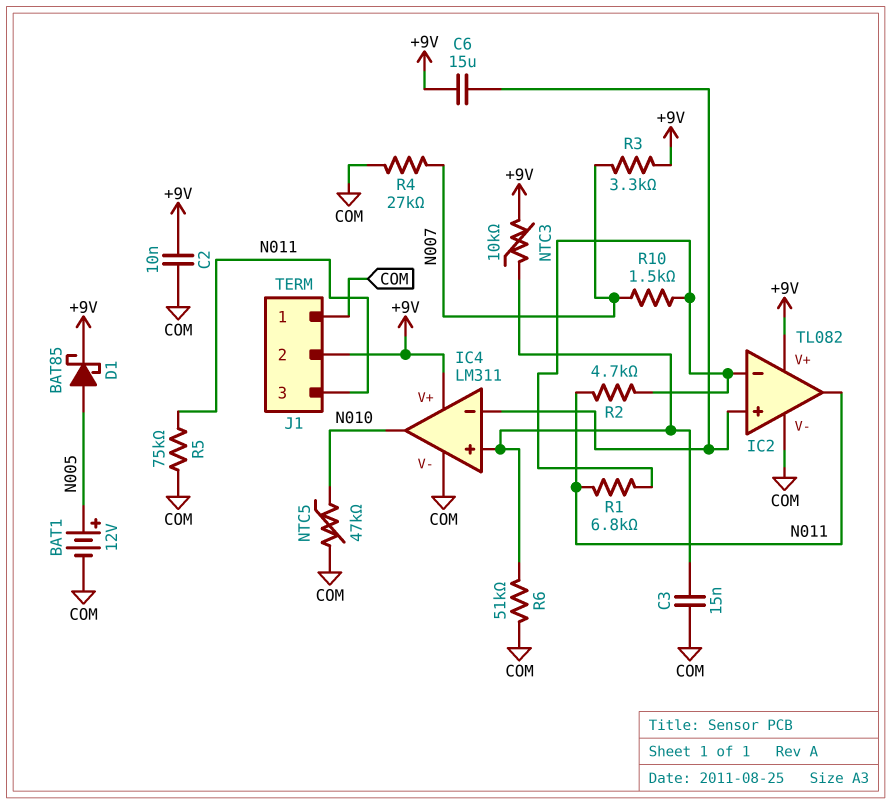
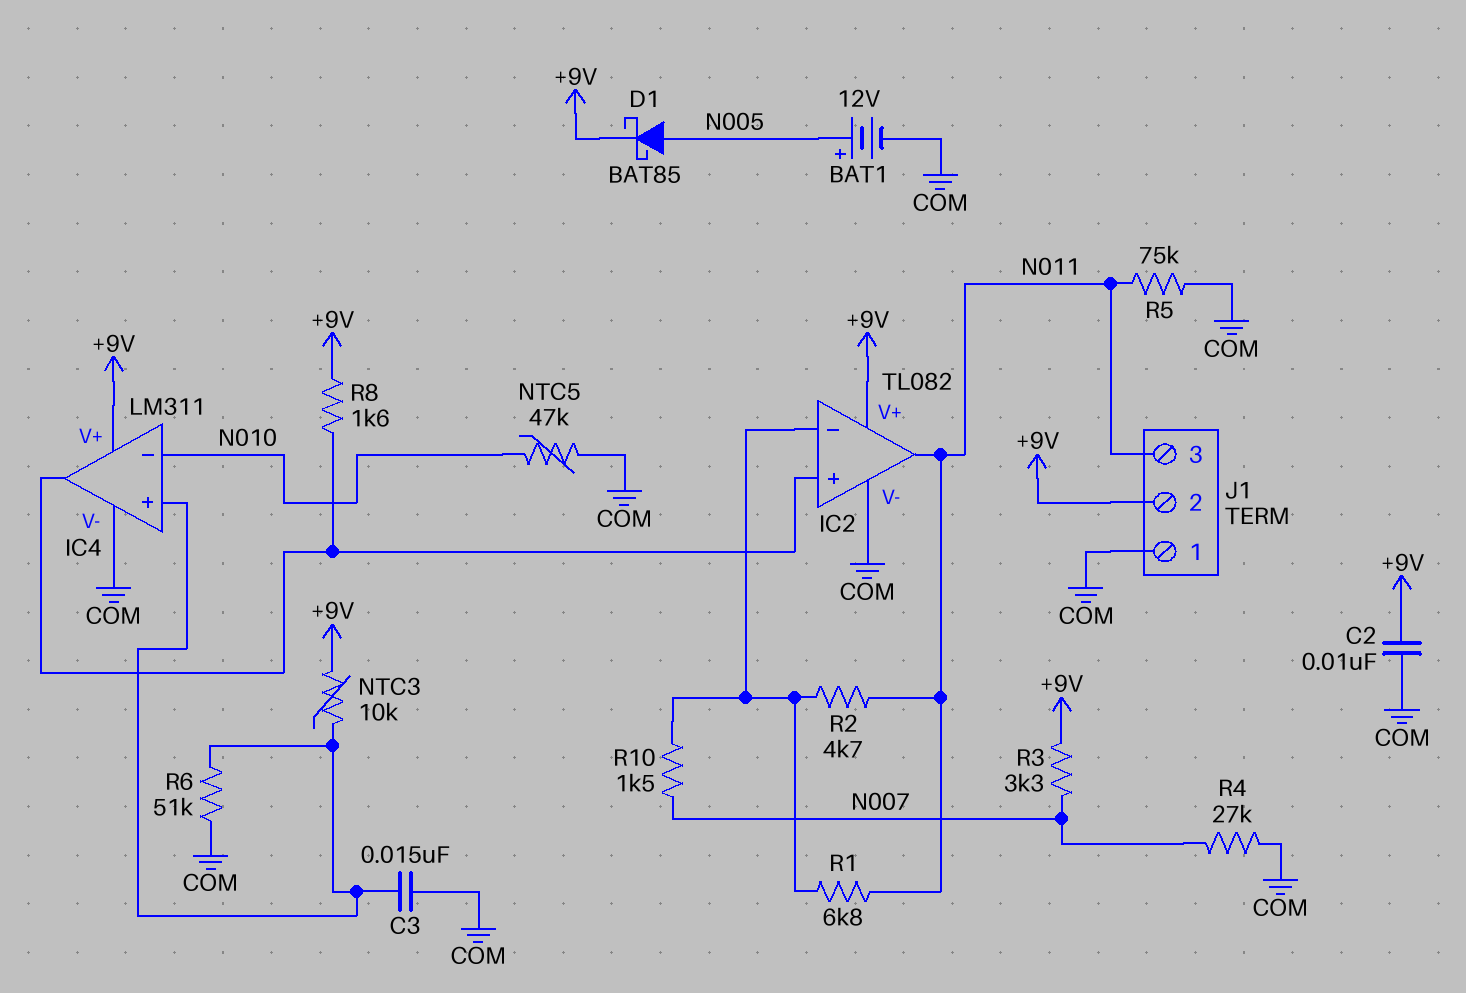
C6: 15uF (+9V, IC2/in+) -> none
IC4 pin in-: IC2/in+ -> N010
IC4 pin out: N010 -> IC2/in+
R8: none -> 1.6k (+9V, IC2/in+)

